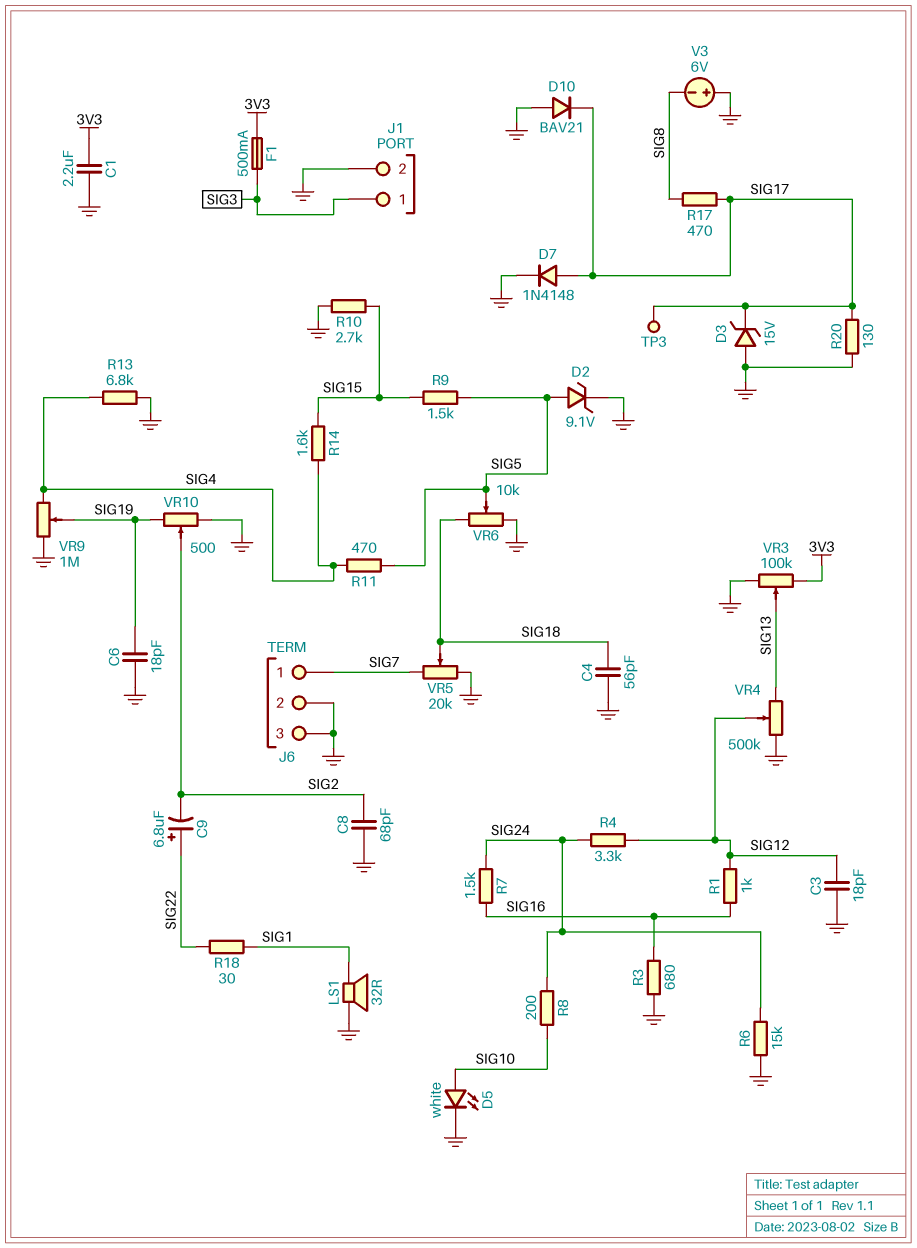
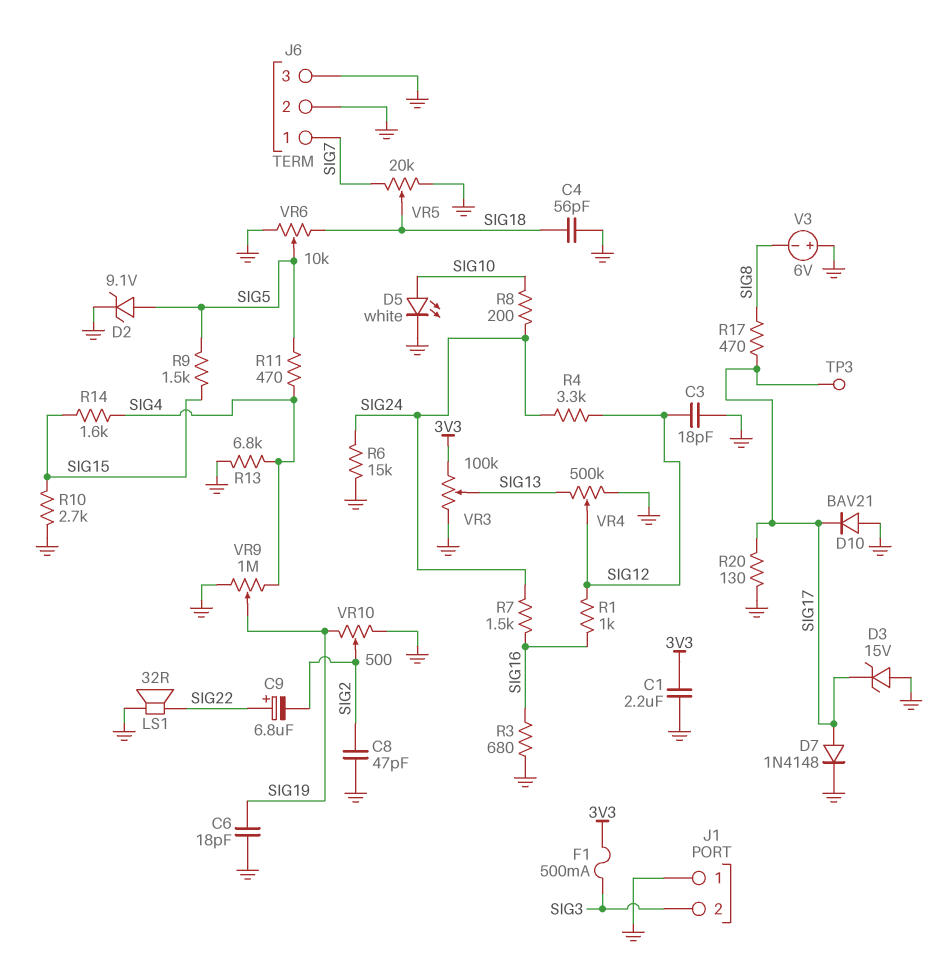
C8: 68pF (GND, SIG2) -> 47pF (GND, SIG2)
J1 pin 1: SIG3 -> GND
J1 pin 2: GND -> SIG3
LS1: speaker 32R (GND, SIG1) -> speaker 32R (GND, SIG22)
R18: 30 (SIG1, SIG22) -> none

